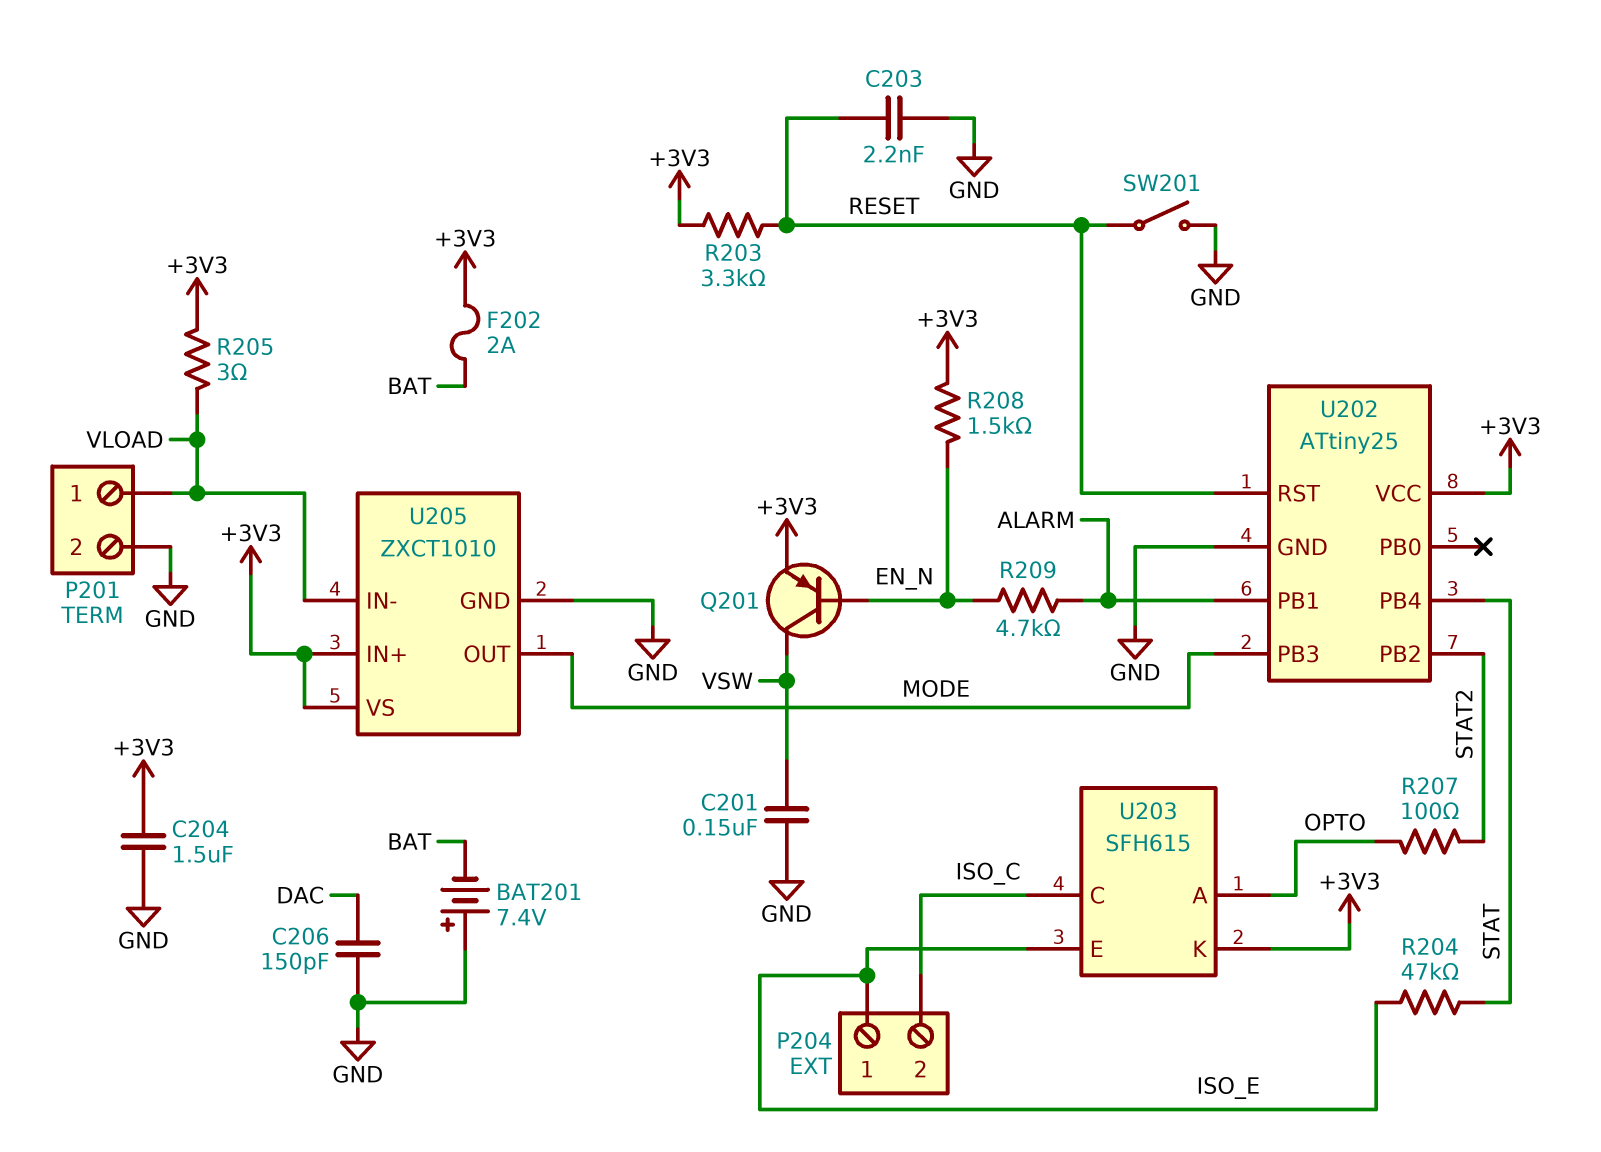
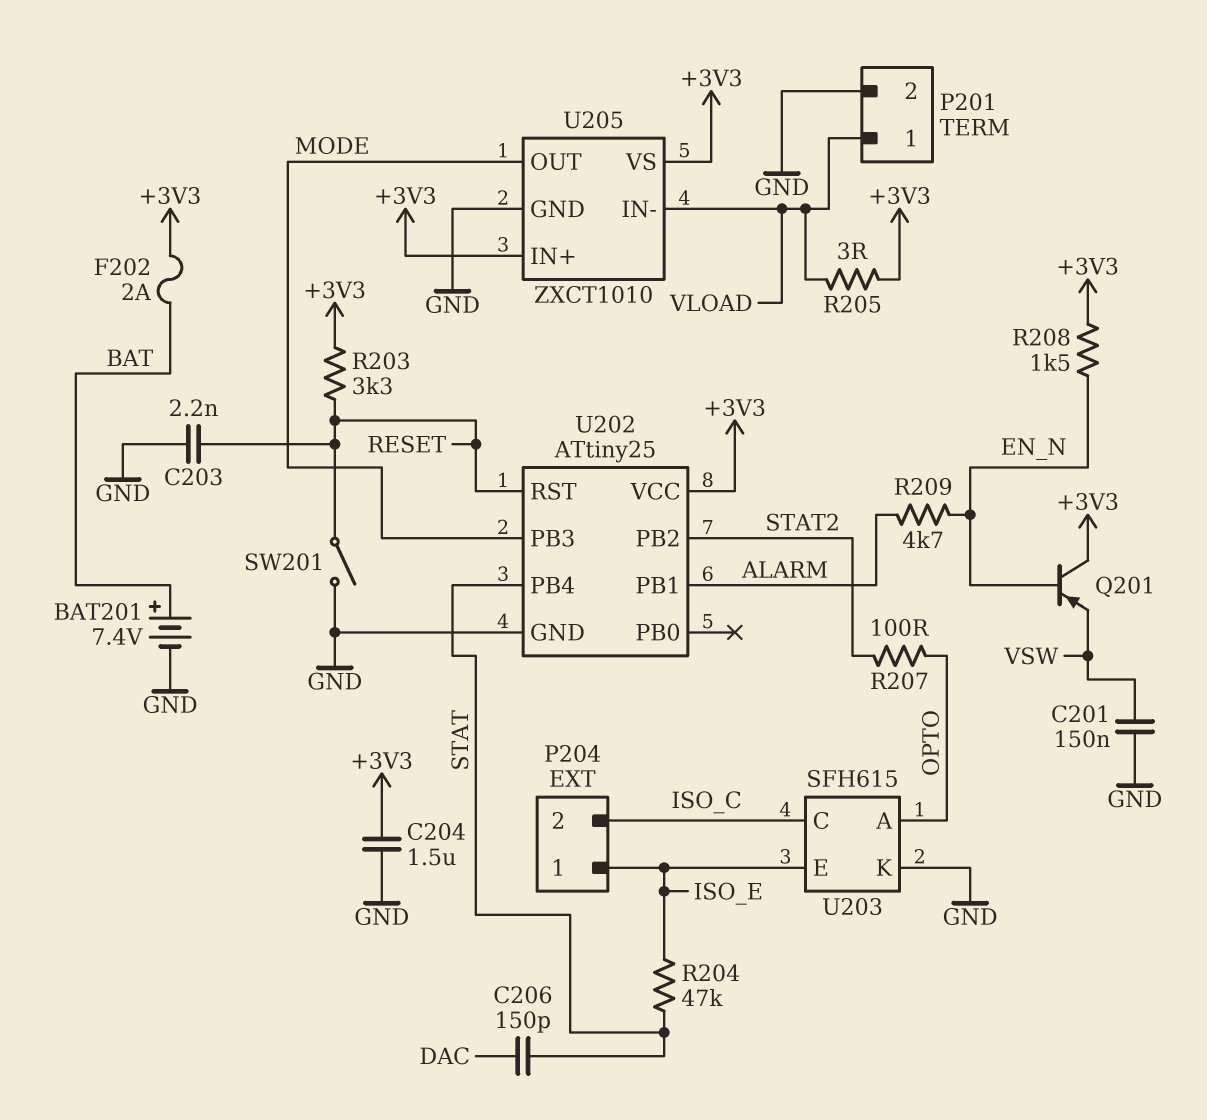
BAT201: 7.4V (plus GND, minus BAT) -> 7.4V (plus BAT, minus GND)
C206: 150pF (DAC, GND) -> 150pF (DAC, STAT)
Q201: PNP (B EN_N, C VSW, E +3V3) -> PNP (B EN_N, C +3V3, E VSW)
U203 pin K: +3V3 -> GND

